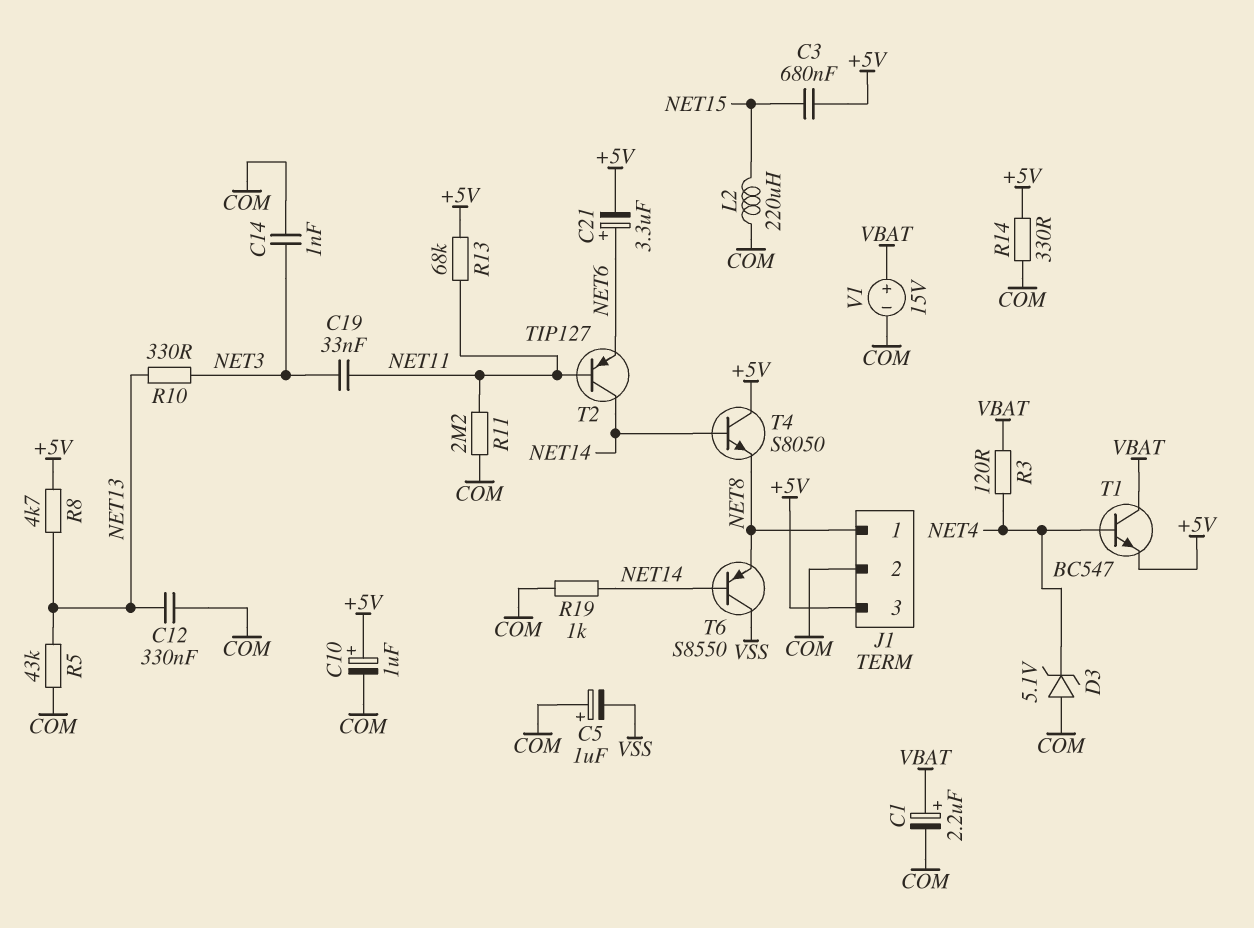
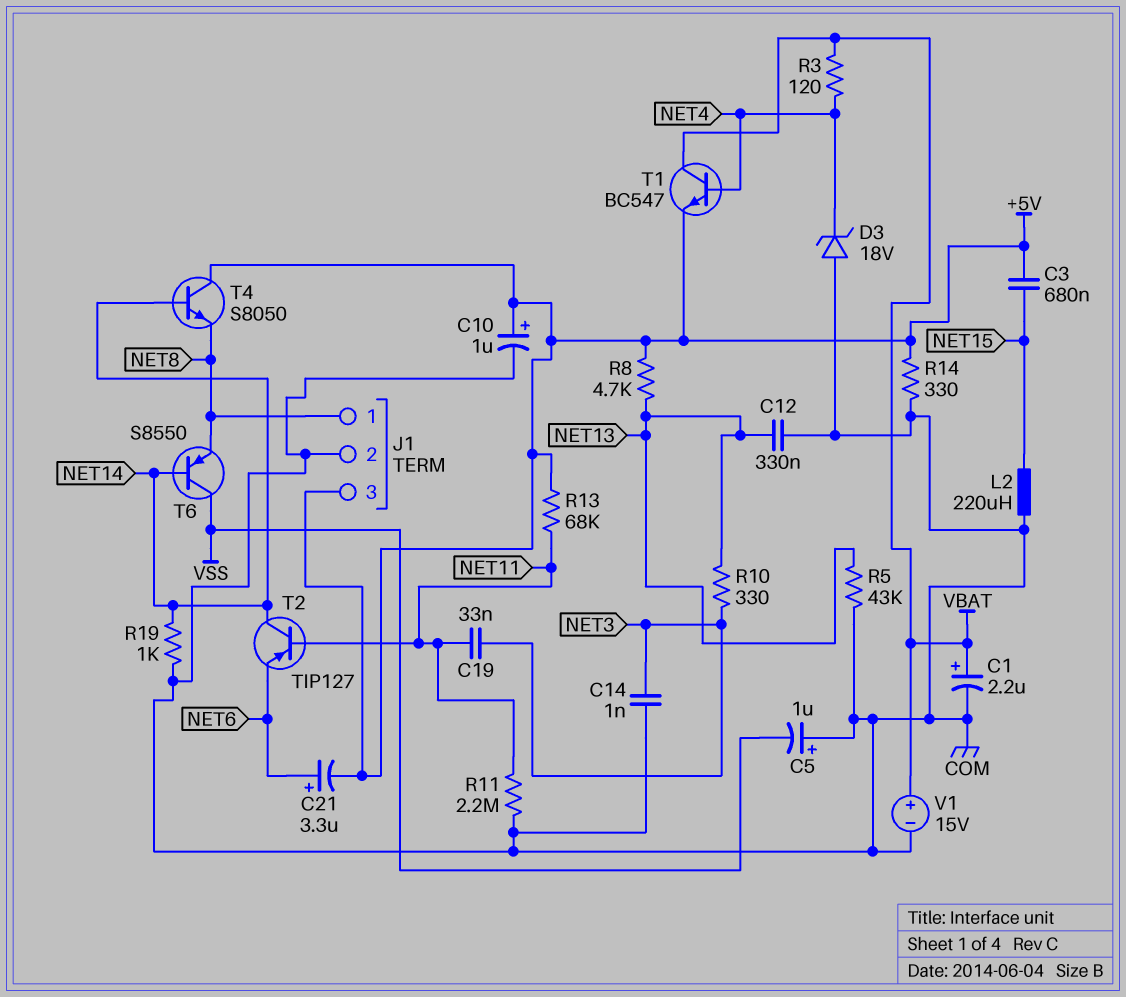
D3: zener 5.1V (A COM, K NET4) -> zener 18V (A COM, K NET4)

